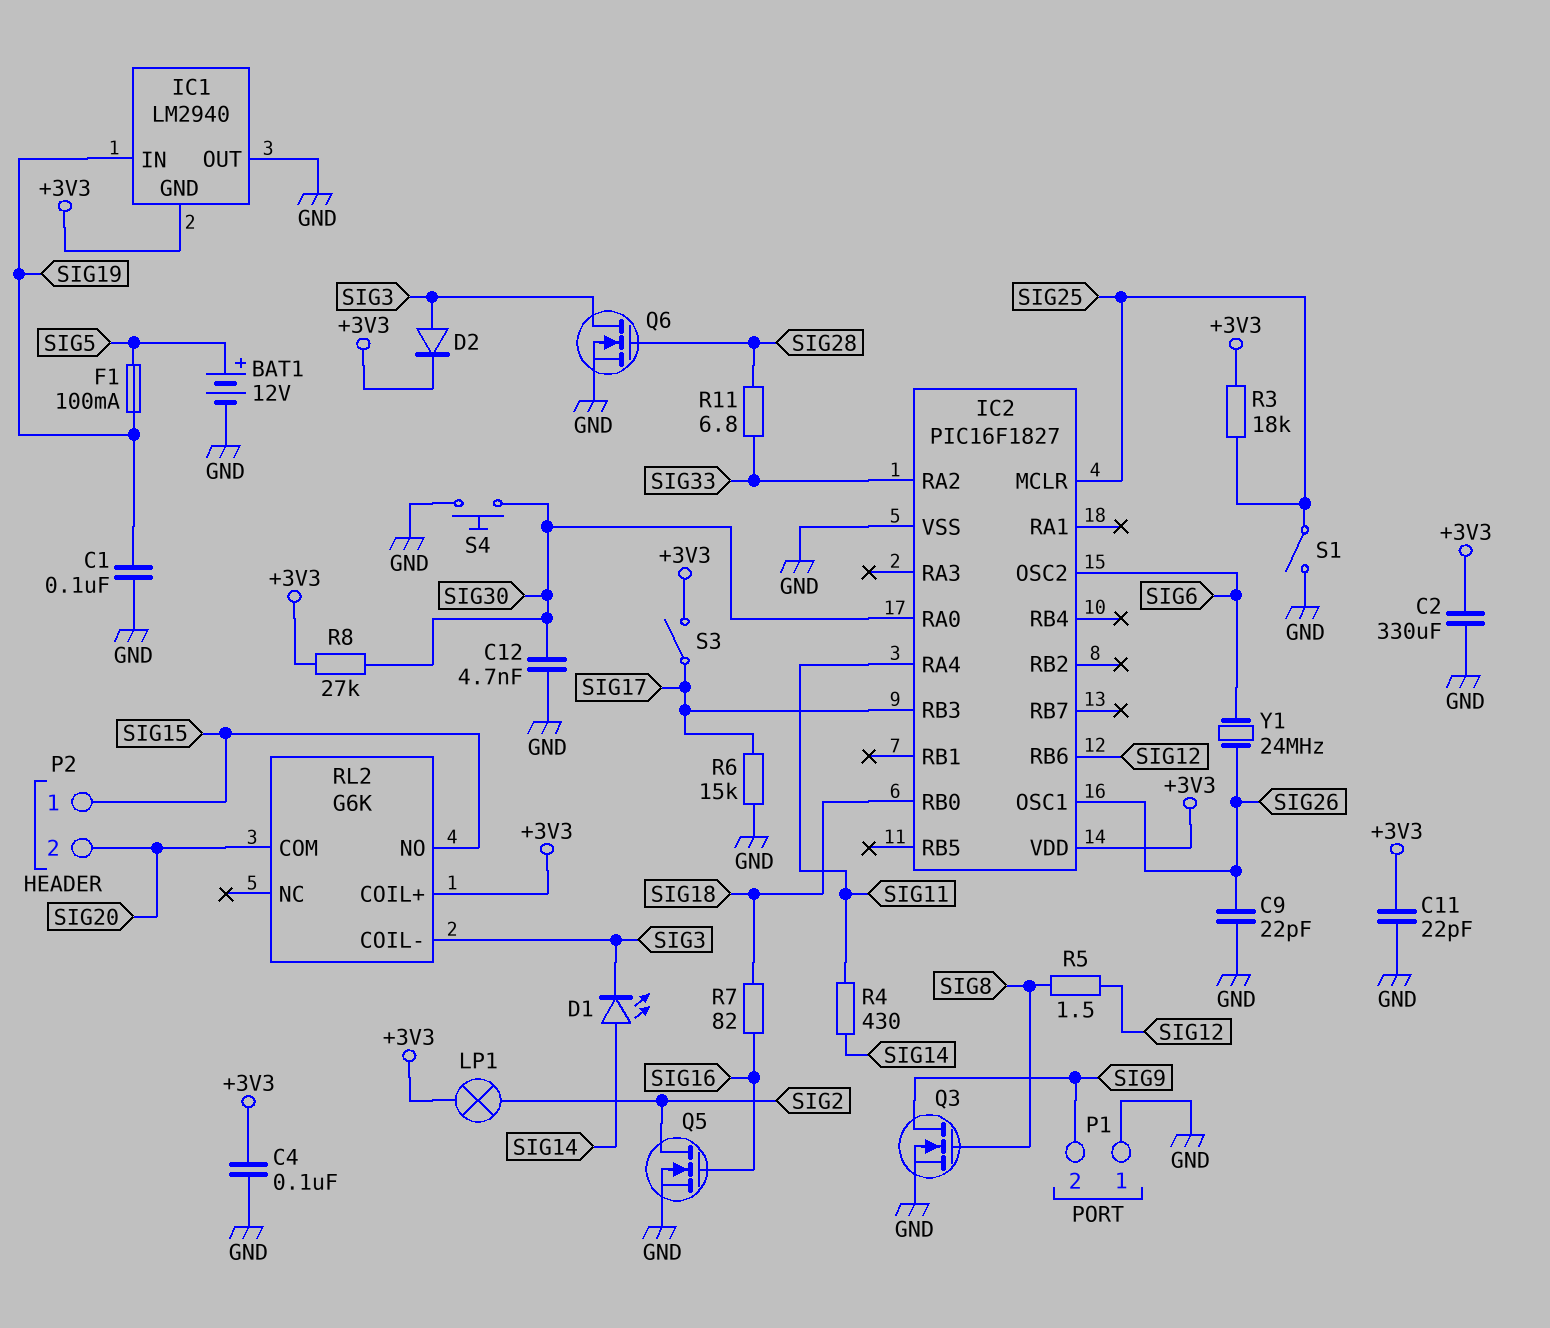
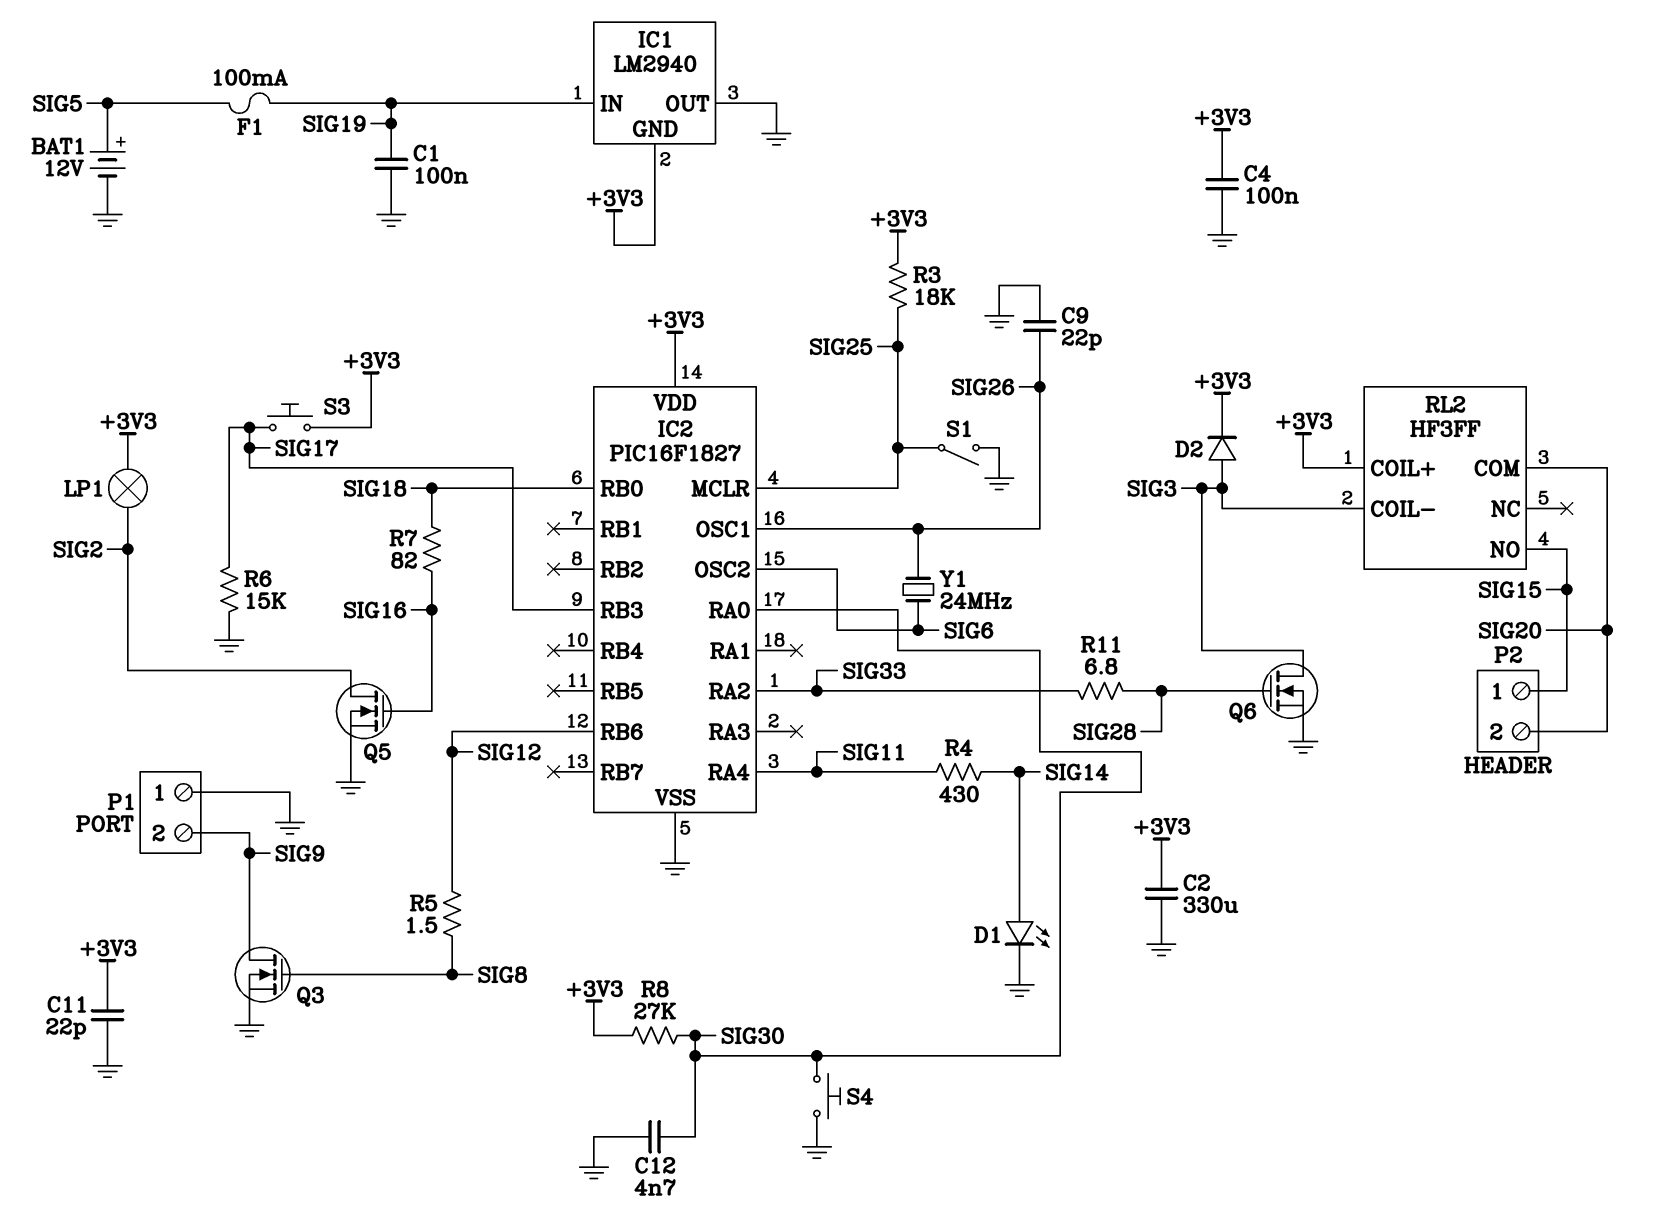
D1: LED (A SIG14, K SIG3) -> LED (A SIG14, K GND)
RL2: G6K -> HF3FF
S3: switch (+3V3, SIG17) -> button (+3V3, SIG17)

